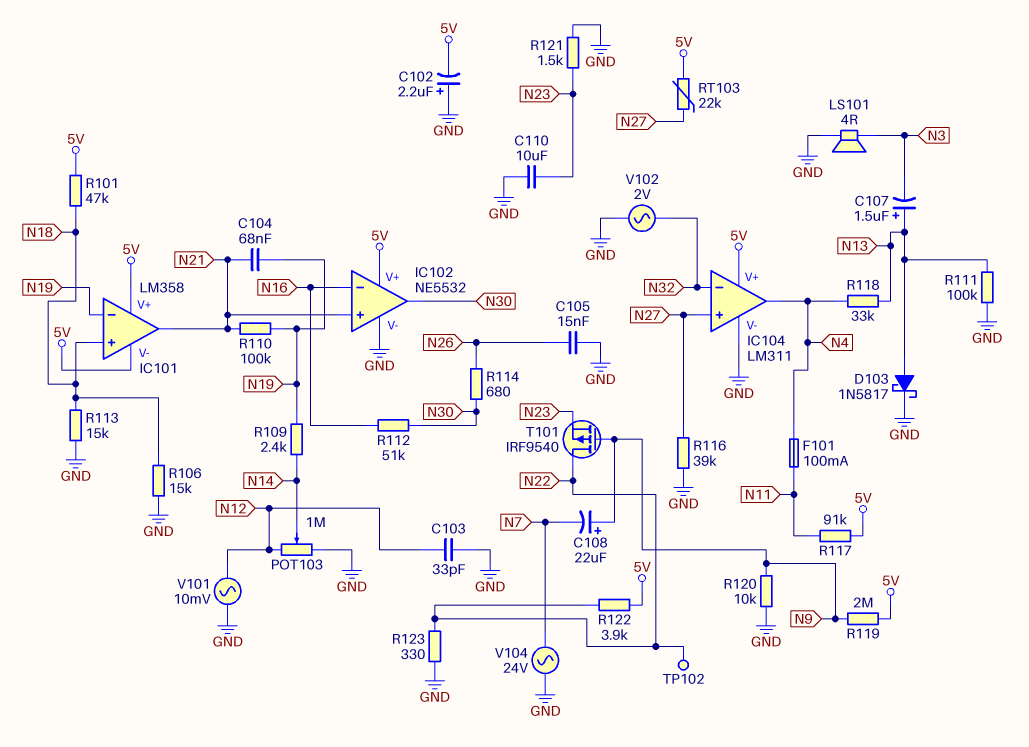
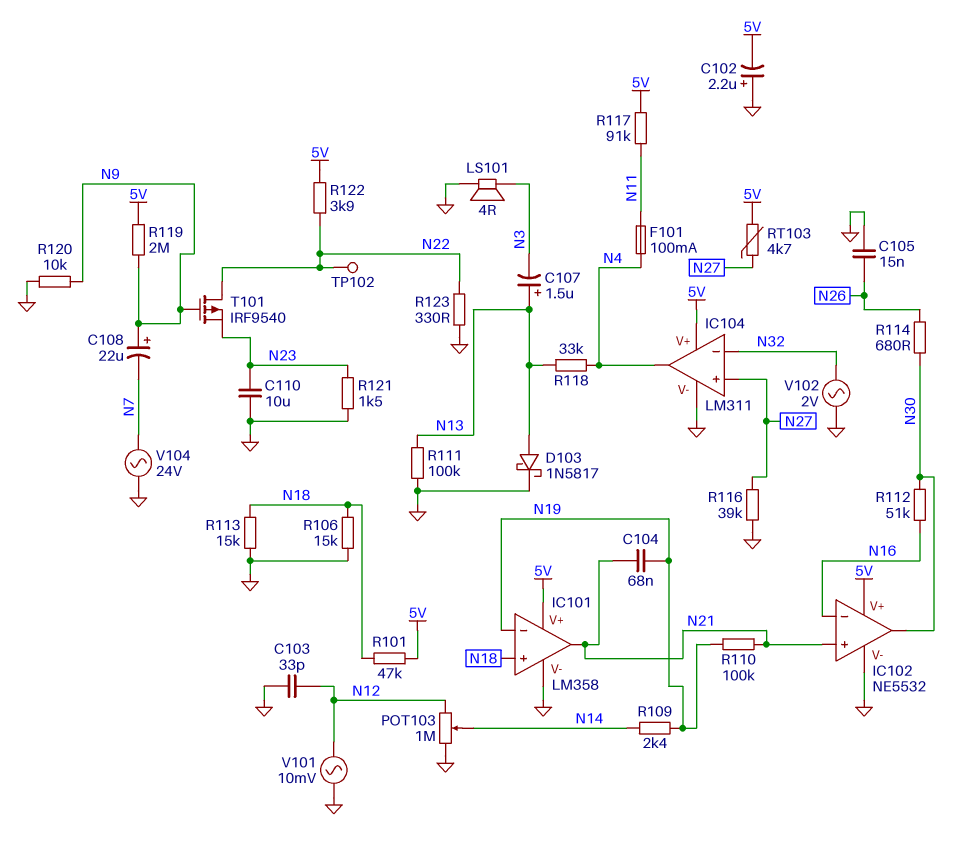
IC101 pin V-: 5V -> GND
RT103: 22k (5V, N27) -> 4.7k (5V, N27)

